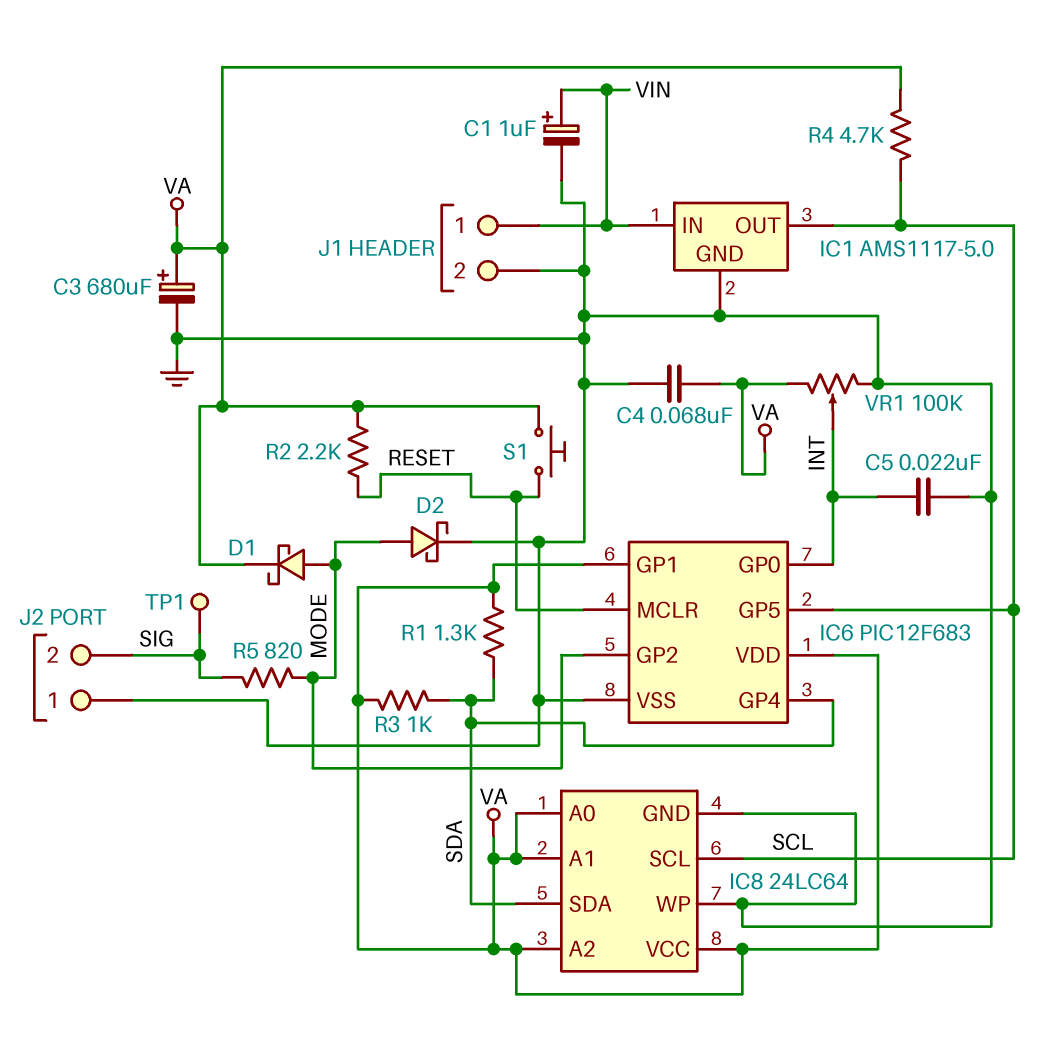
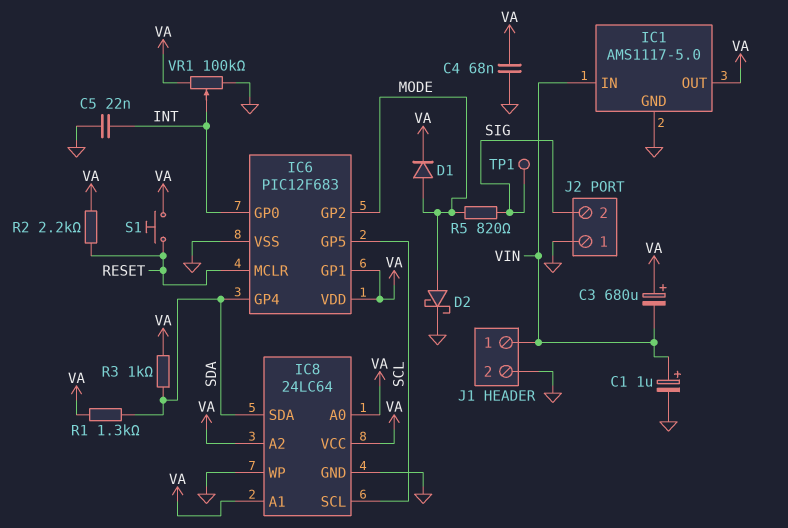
C3: 680uF (plus VA, minus GND) -> 680uF (plus VA, minus VIN)
D1: schottky (A MODE, K VA) -> diode (A MODE, K VA)
IC1 pin OUT: SCL -> VA
R4: 4.7k (SCL, VA) -> none

